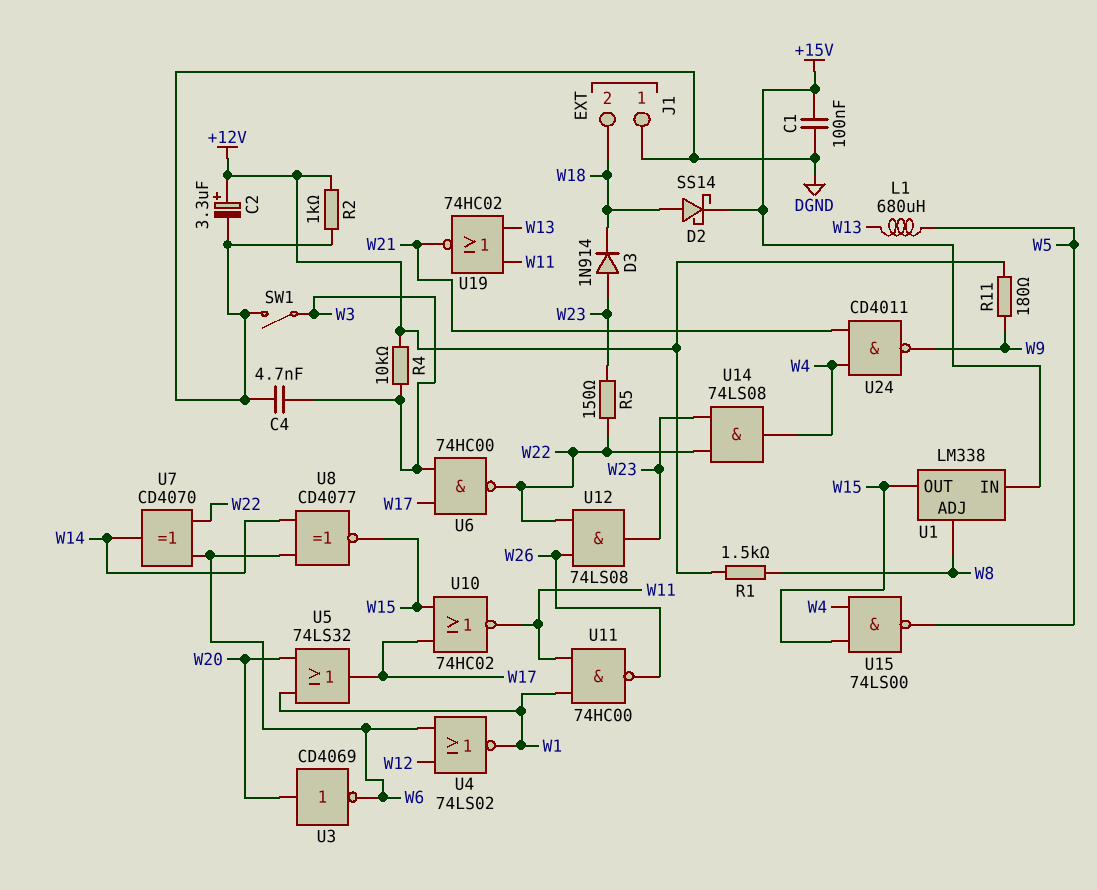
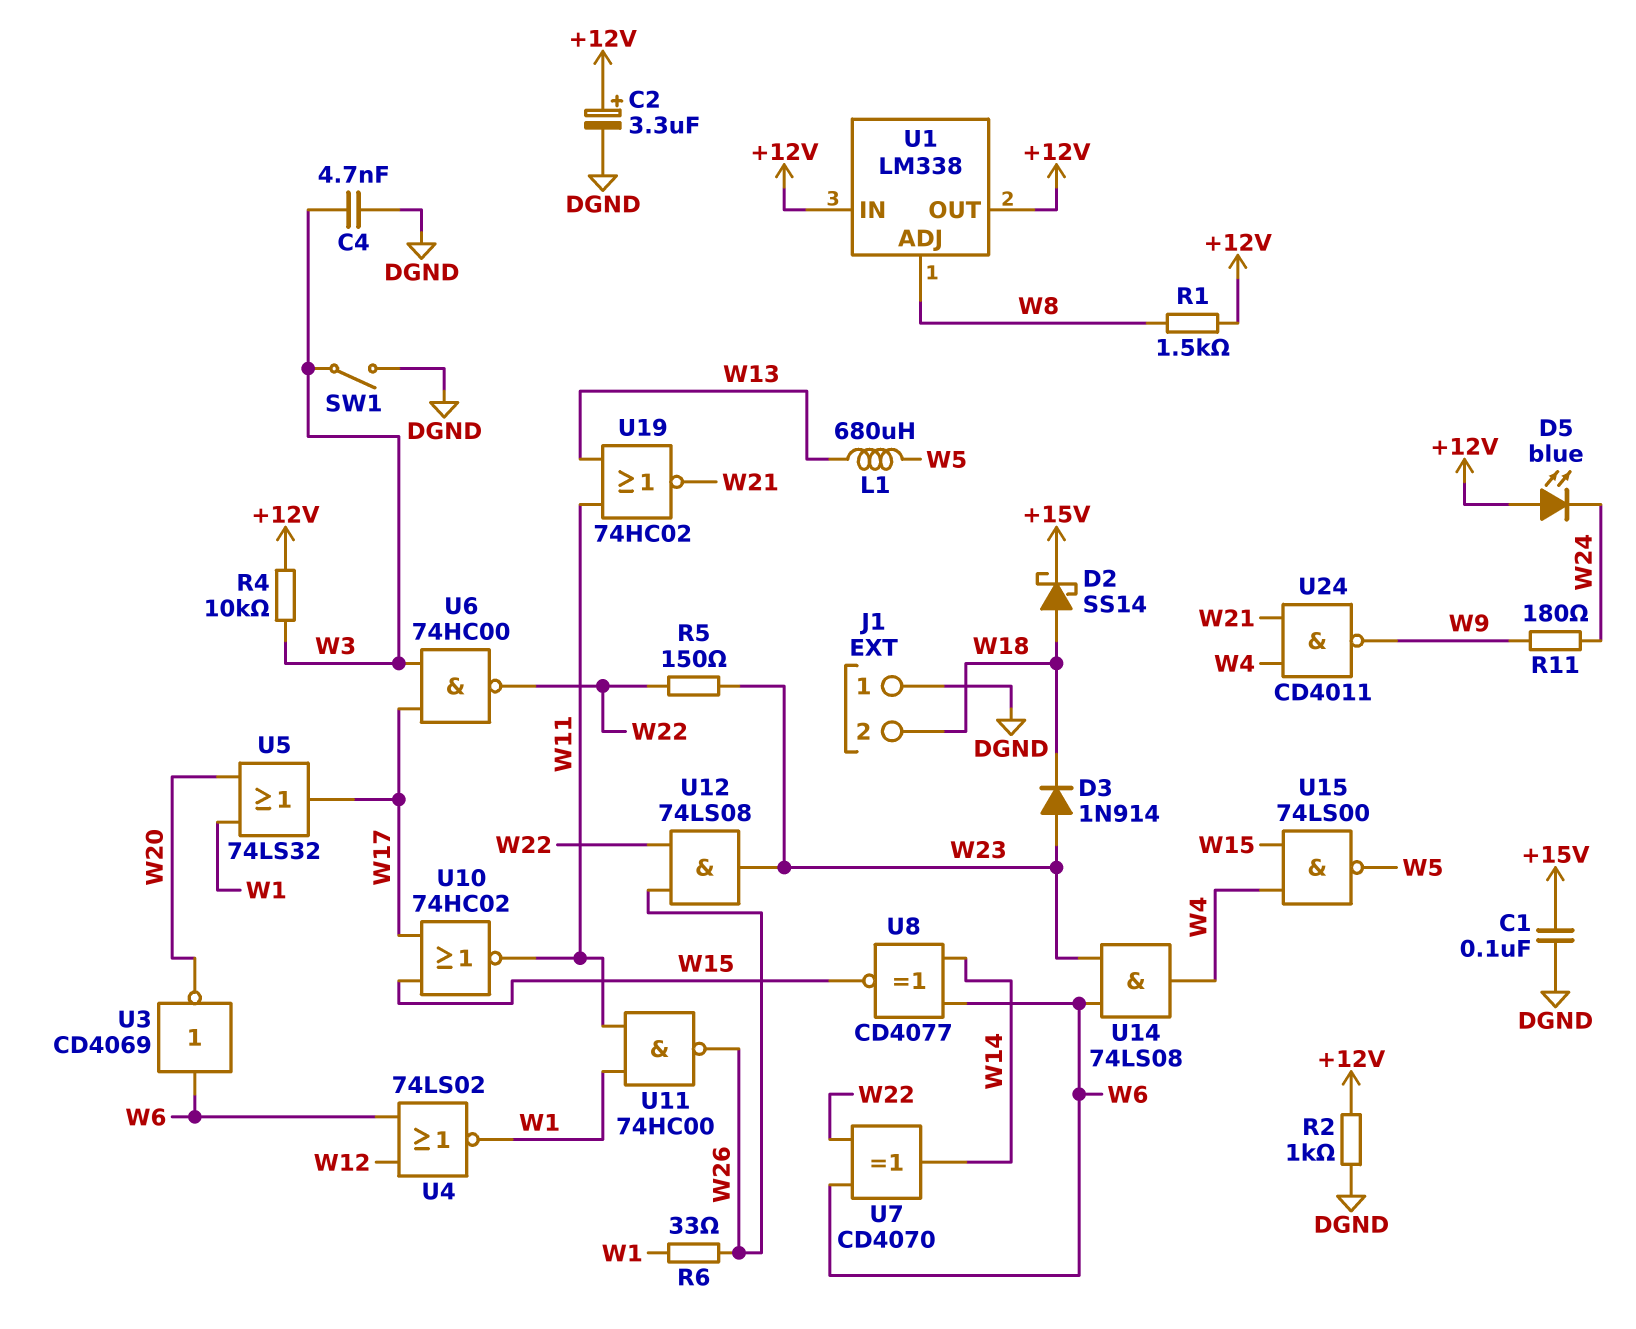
D5: none -> LED blue (A +12V, K W24)
R6: none -> 33 (W1, W26)
R11: 180 (+12V, W9) -> 180 (W9, W24)
U1 pin IN: +15V -> +12V
U1 pin OUT: W15 -> +12V
U3: NOT CD4069 (in W20, out W6) -> NOT CD4069 (in W6, out W20)
U14: AND 74LS08 (in W22, in W23, out W4) -> AND 74LS08 (in W6, in W23, out W4)

